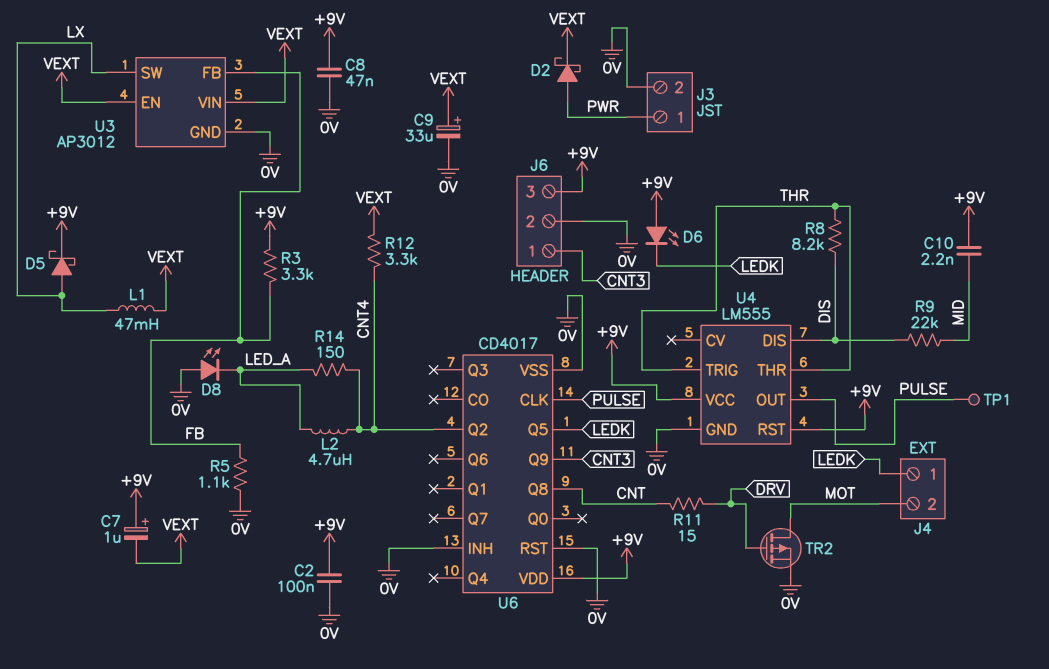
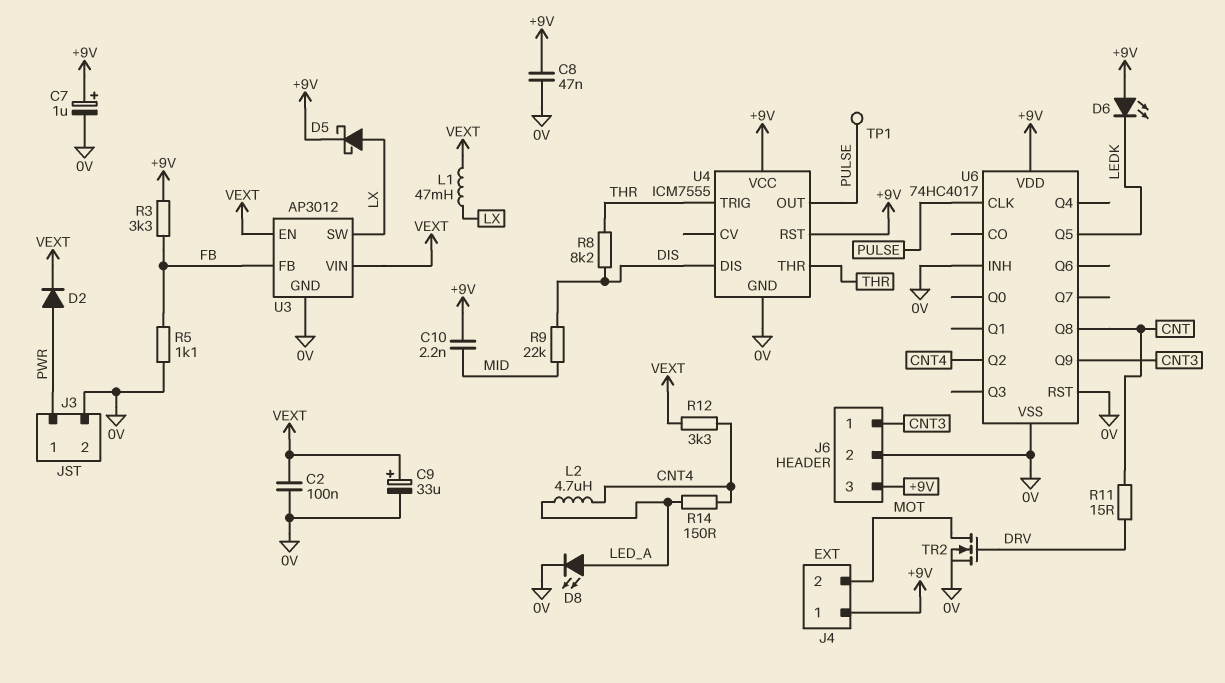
C2: 100nF (+9V, 0V) -> 100nF (0V, VEXT)
C7: 1uF (plus +9V, minus VEXT) -> 1uF (plus +9V, minus 0V)
D2: schottky (A PWR, K VEXT) -> diode (A PWR, K VEXT)
D8: LED (A 0V, K LED_A) -> LED (A LED_A, K 0V)
J4 pin 1: LEDK -> +9V
TR2: PMOS (G DRV, D MOT, S 0V) -> NMOS (G DRV, D MOT, S 0V)
U4: LM555 -> ICM7555
U6: CD4017 -> 74HC4017

